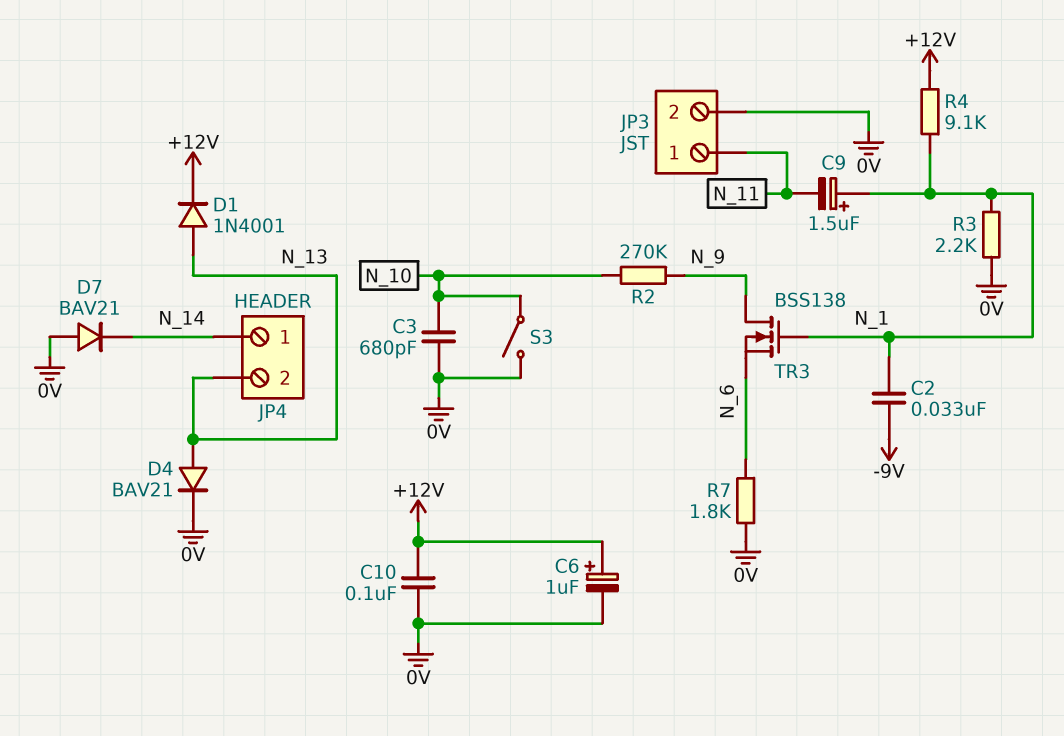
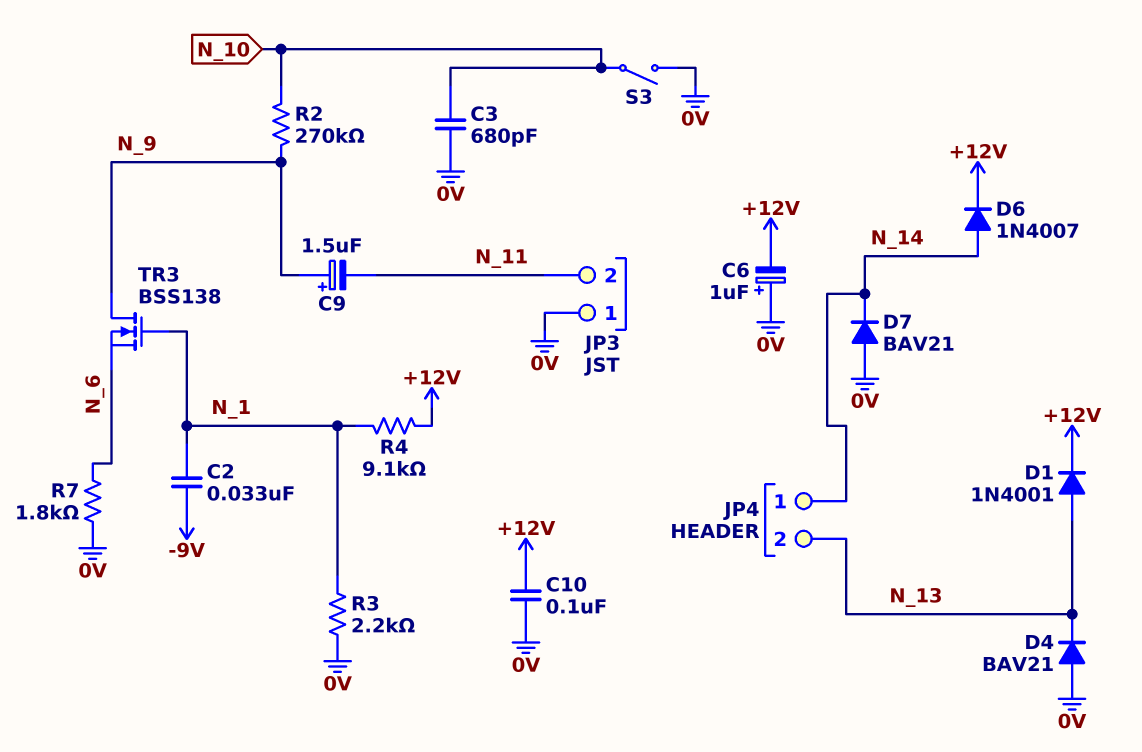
C6: 1uF (plus +12V, minus 0V) -> 1uF (plus 0V, minus +12V)
C9: 1.5uF (plus N_1, minus N_11) -> 1.5uF (plus N_9, minus N_11)
D4: diode BAV21 (A N_13, K 0V) -> diode BAV21 (A 0V, K N_13)
D6: none -> diode 1N4007 (A N_14, K +12V)
JP3 pin 1: N_11 -> 0V
JP3 pin 2: 0V -> N_11

